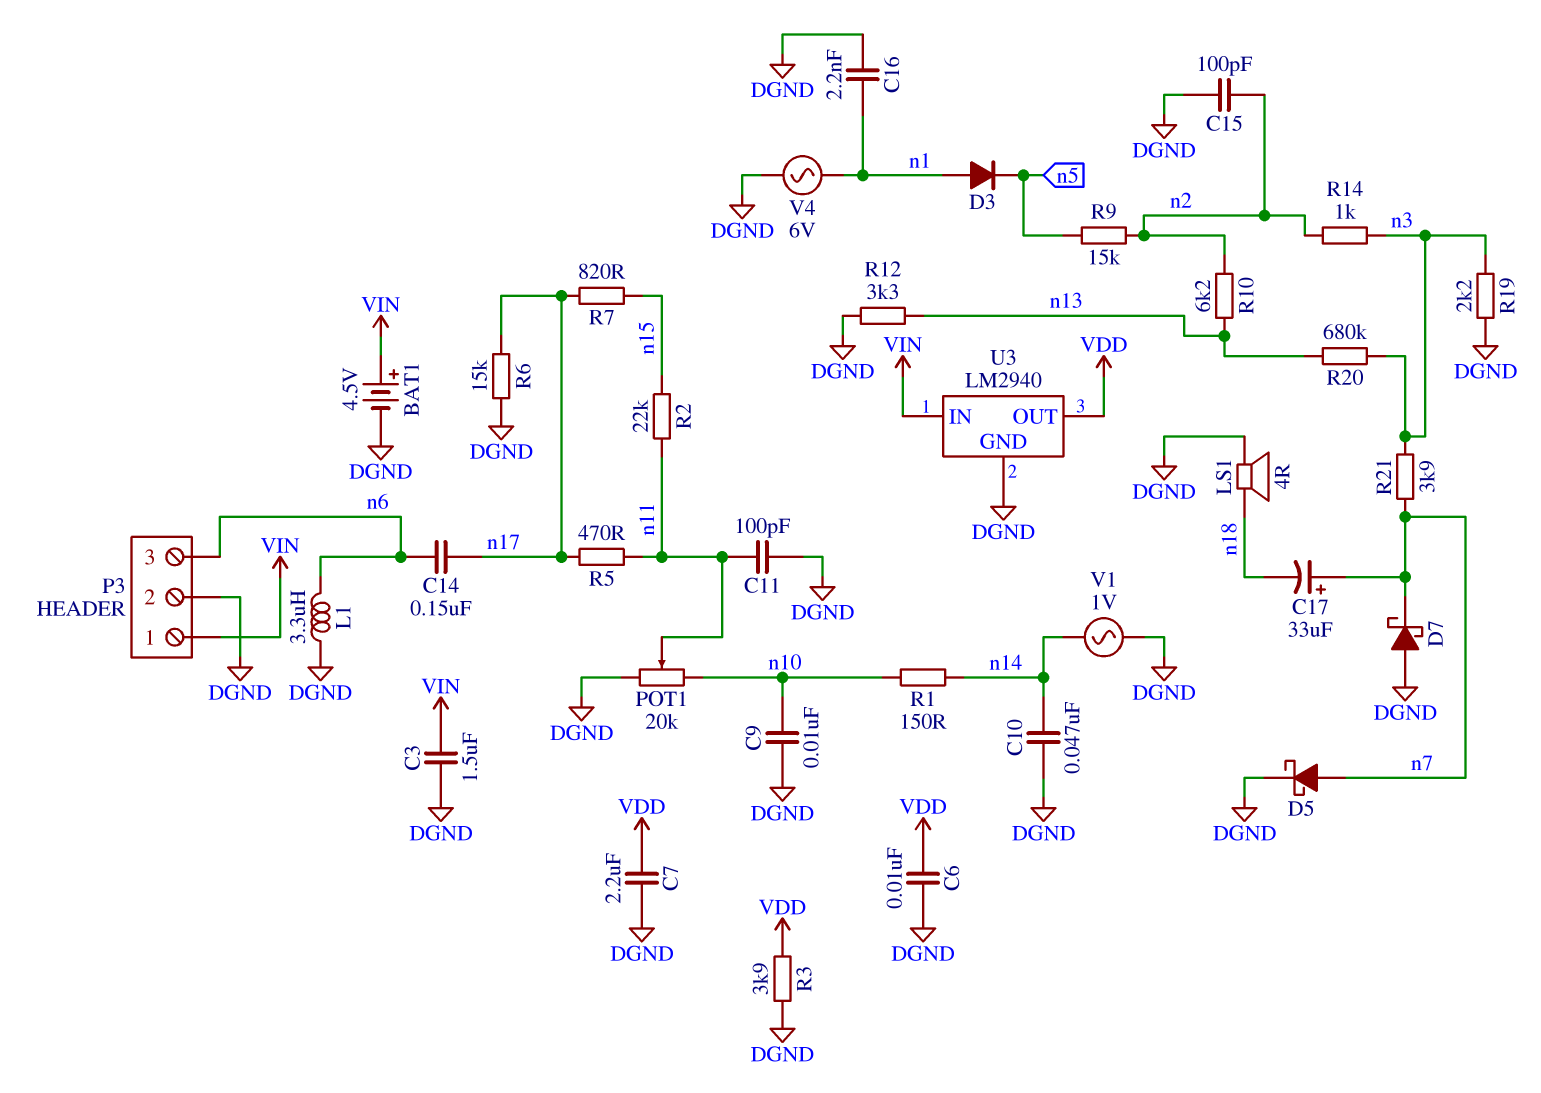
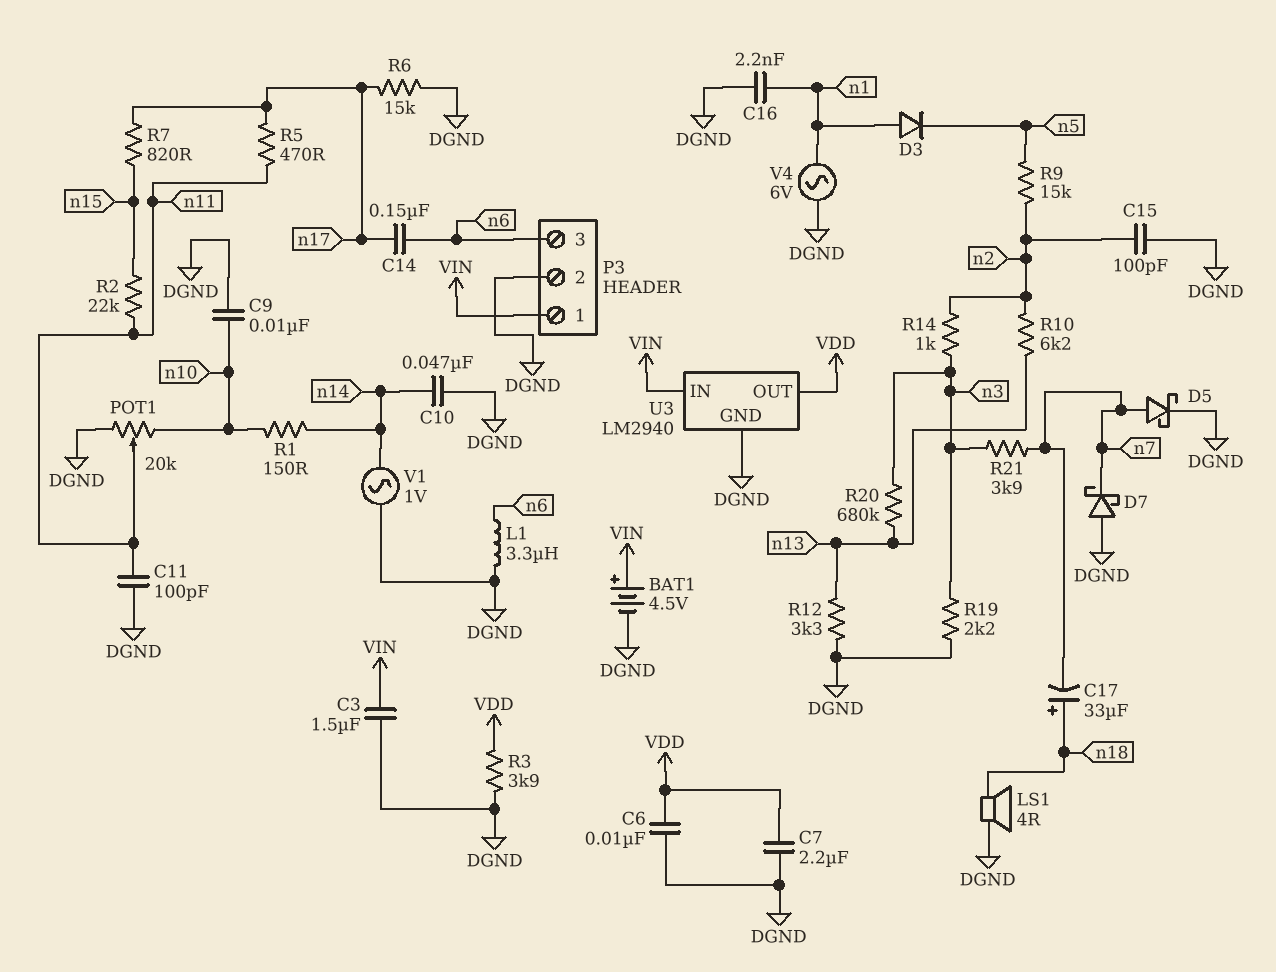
C17: 33uF (plus n7, minus n18) -> 33uF (plus n18, minus n7)

